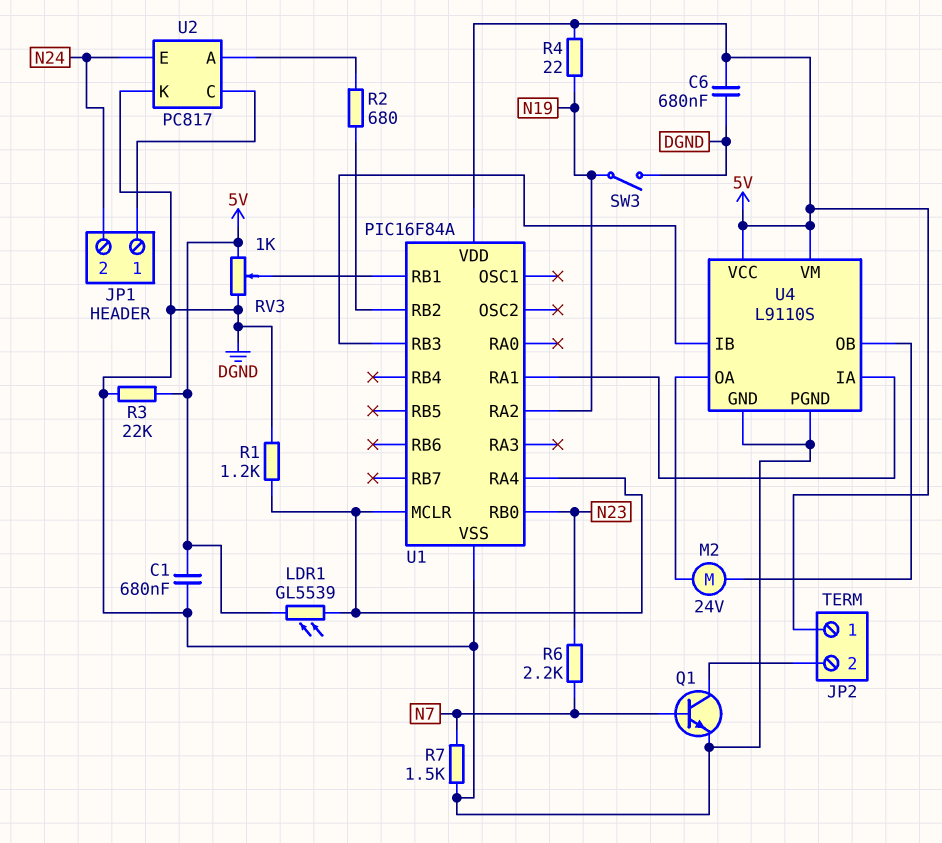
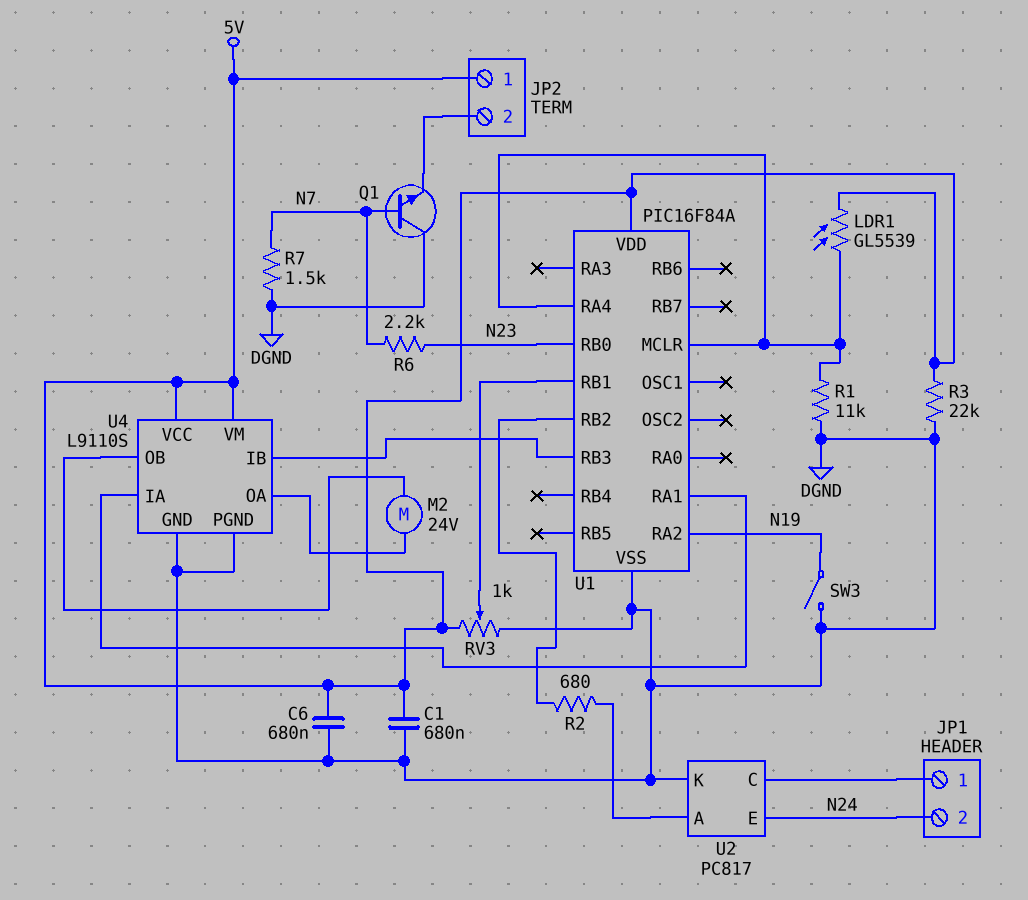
Q1: NPN (B N7, C JP2/2, E DGND) -> NPN (B N7, C DGND, E JP2/2)
R1: 1.2k (DGND, U1/MCLR) -> 11k (DGND, U1/MCLR)
R4: 22 (5V, N19) -> none

